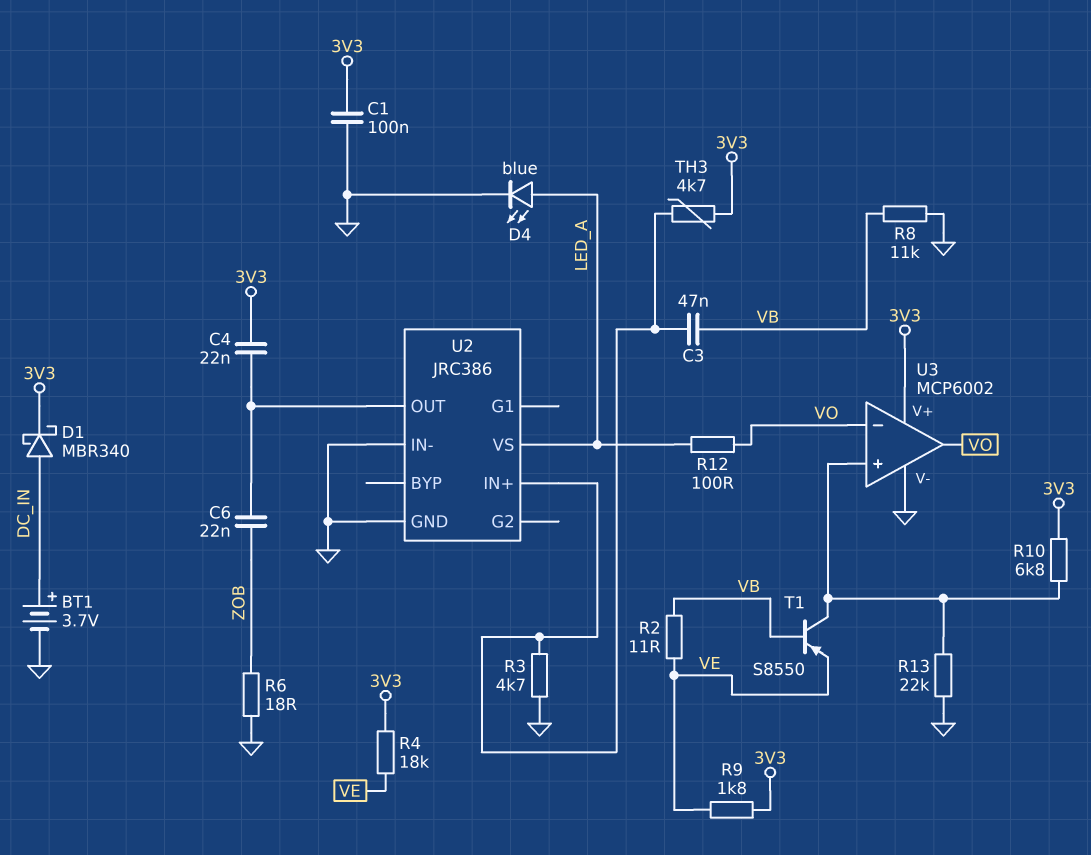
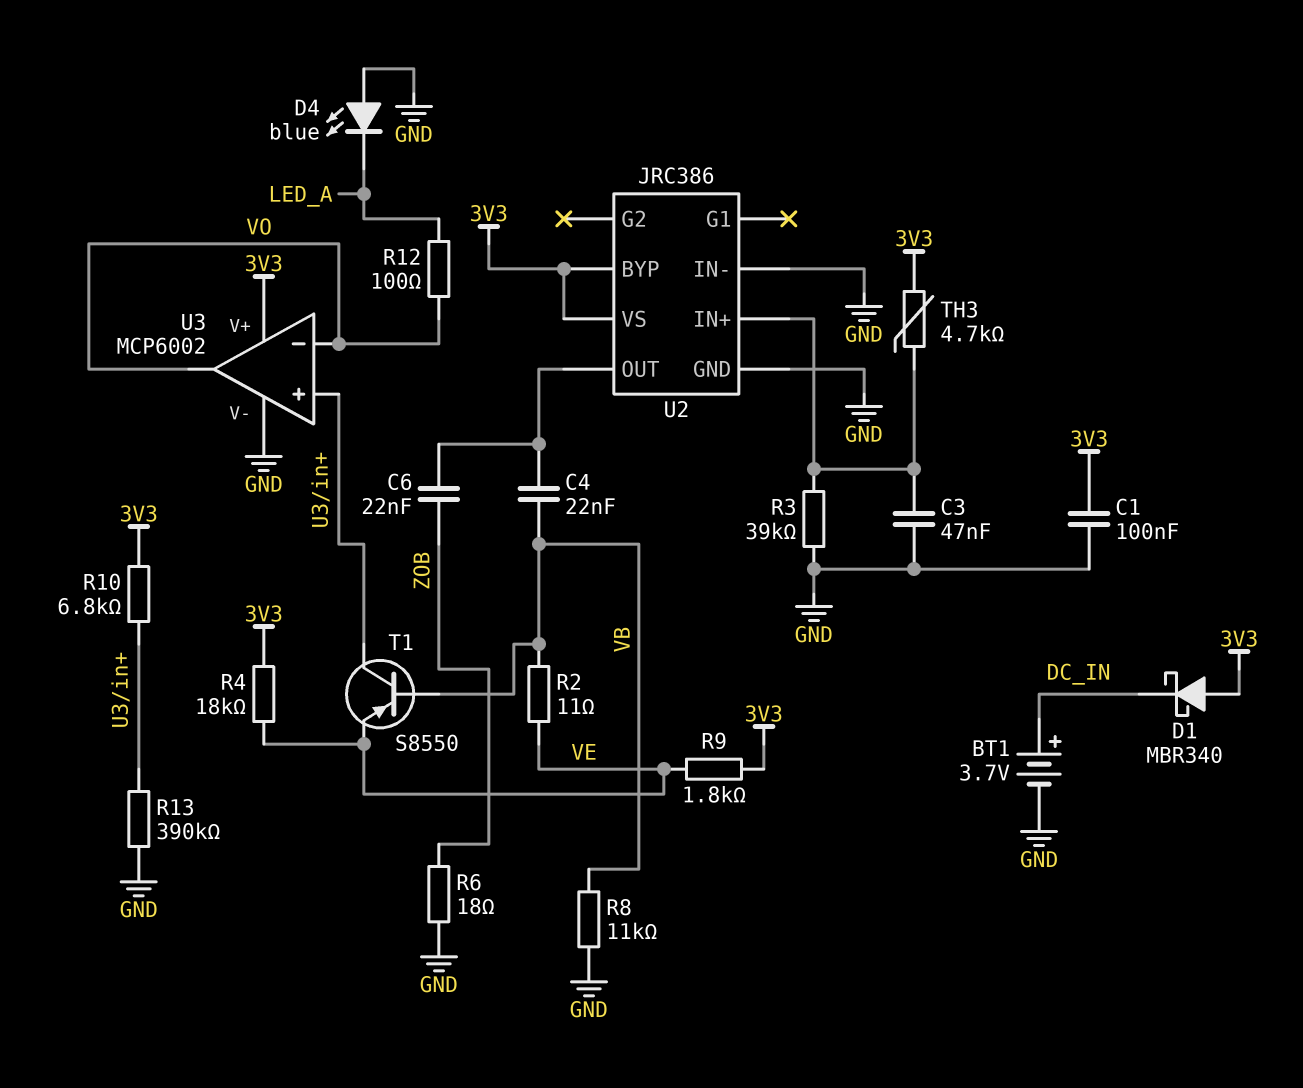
C3: 47nF (U2/IN+, VB) -> 47nF (GND, U2/IN+)
C4: 22nF (3V3, U2/OUT) -> 22nF (U2/OUT, VB)
D1: schottky MBR340 (A DC_IN, K 3V3) -> schottky MBR340 (A 3V3, K DC_IN)
D4: LED blue (A LED_A, K GND) -> LED blue (A GND, K LED_A)
R3: 4.7k (GND, U2/IN+) -> 39k (GND, U2/IN+)
R13: 22k (GND, U3/in+) -> 390k (GND, U3/in+)
U2 pin BYP: none -> 3V3
U2 pin VS: LED_A -> 3V3

